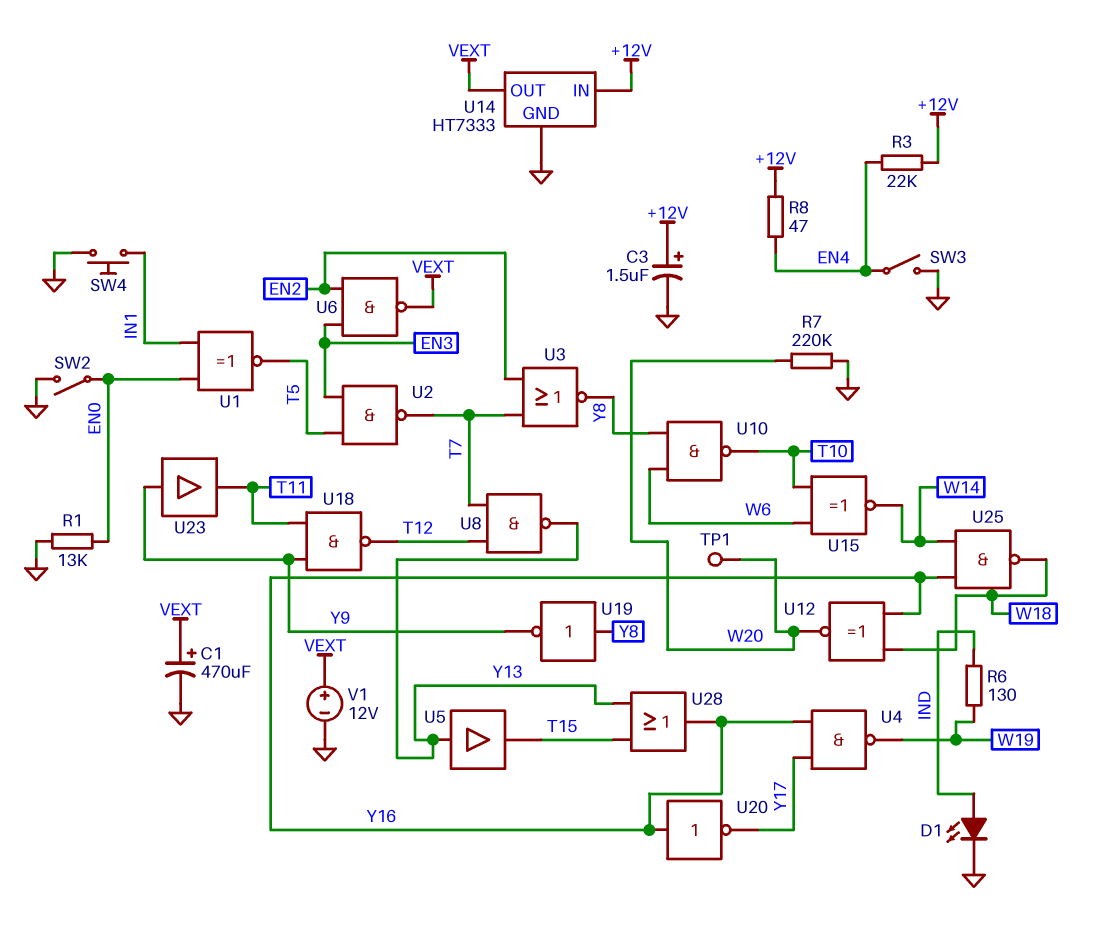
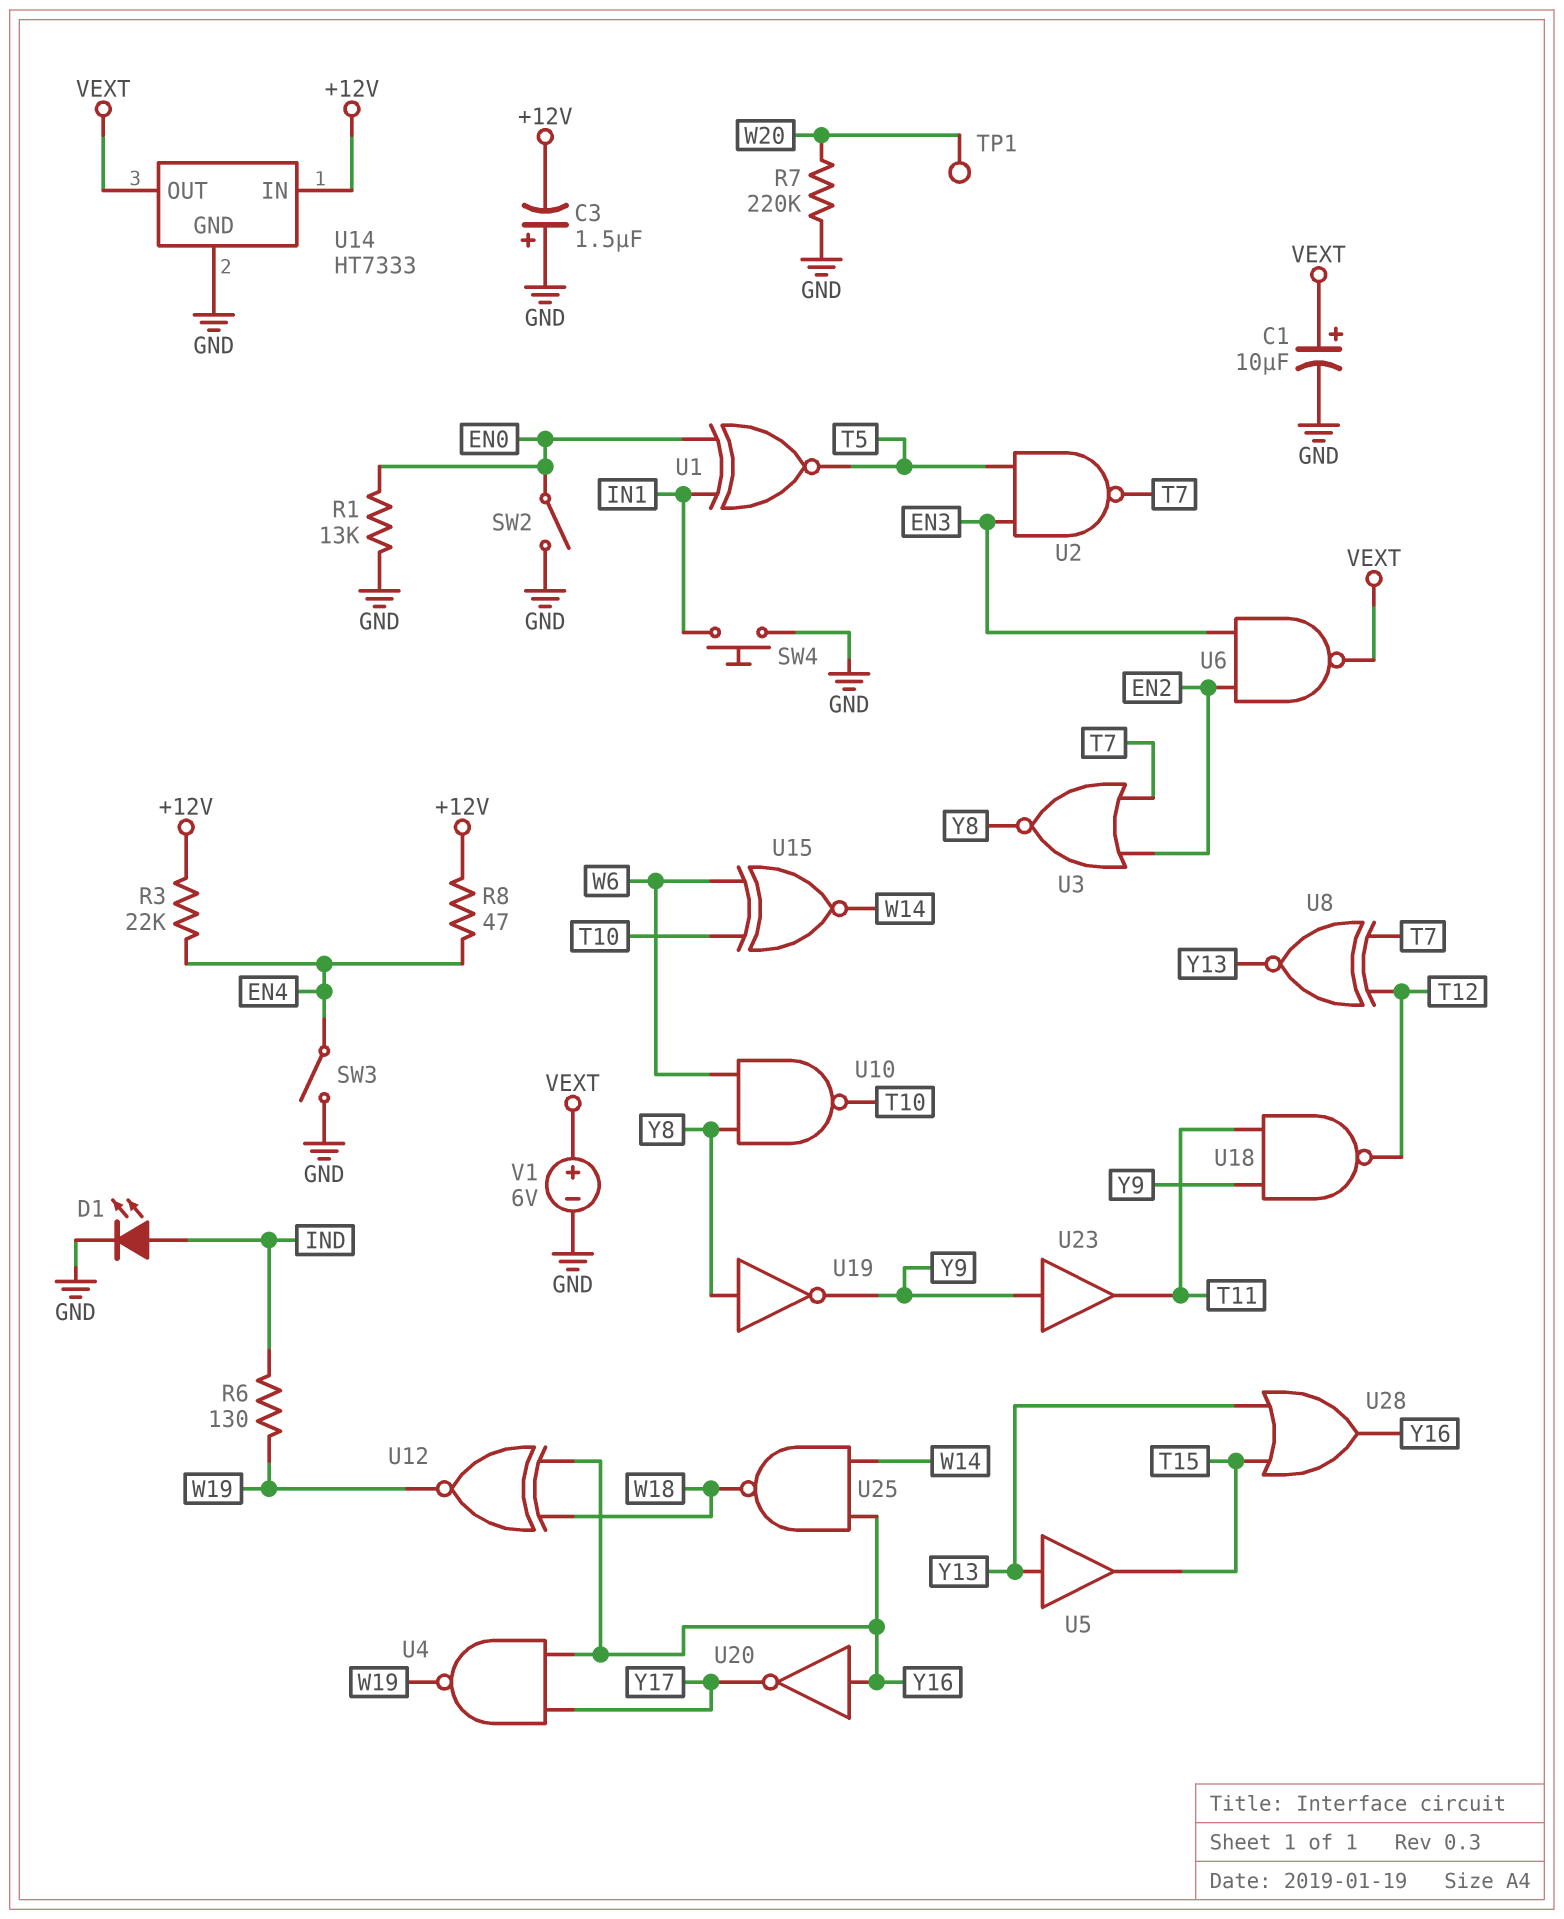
C1: 470uF (plus VEXT, minus GND) -> 10uF (plus VEXT, minus GND)
C3: 1.5uF (plus +12V, minus GND) -> 1.5uF (plus GND, minus +12V)
U8: NAND (in T7, in T12, out Y13) -> XNOR (in T7, in T12, out Y13)
U12: XNOR (in W18, in Y16, out W20) -> XNOR (in W18, in Y16, out W19)
V1: 12V (plus VEXT, minus GND) -> 6V (plus VEXT, minus GND)

